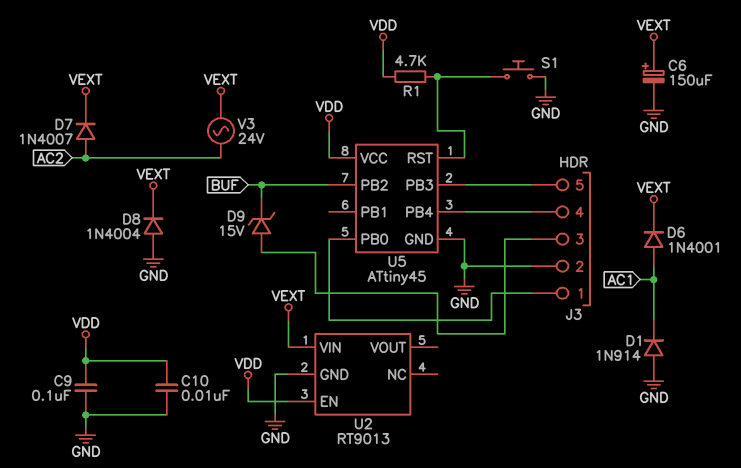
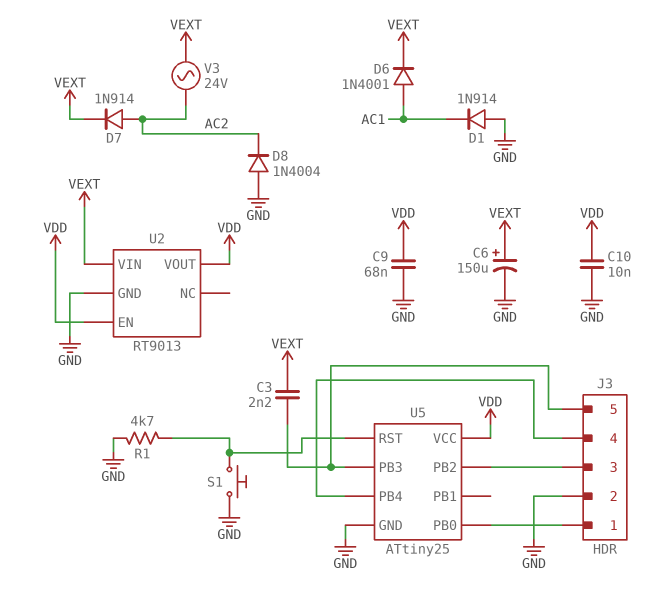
C3: none -> 2.2nF (J3/5, VEXT)
C9: 100nF (GND, VDD) -> 68nF (GND, VDD)
D7: diode 1N4007 (A AC2, K VEXT) -> diode 1N914 (A AC2, K VEXT)
D8: diode 1N4004 (A GND, K VEXT) -> diode 1N4004 (A GND, K AC2)
D9: zener 15V (A J3/3, K BUF) -> none
R1: 4.7k (U5/RST, VDD) -> 4.7k (GND, U5/RST)
U2 pin VOUT: none -> VDD
U5: ATtiny45 -> ATtiny25
U5 pin PB2: BUF -> J3/3

